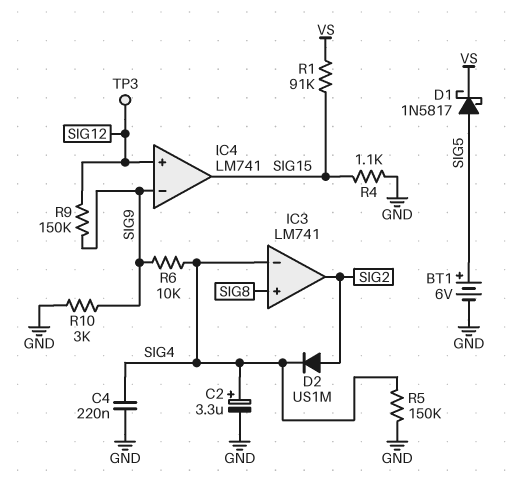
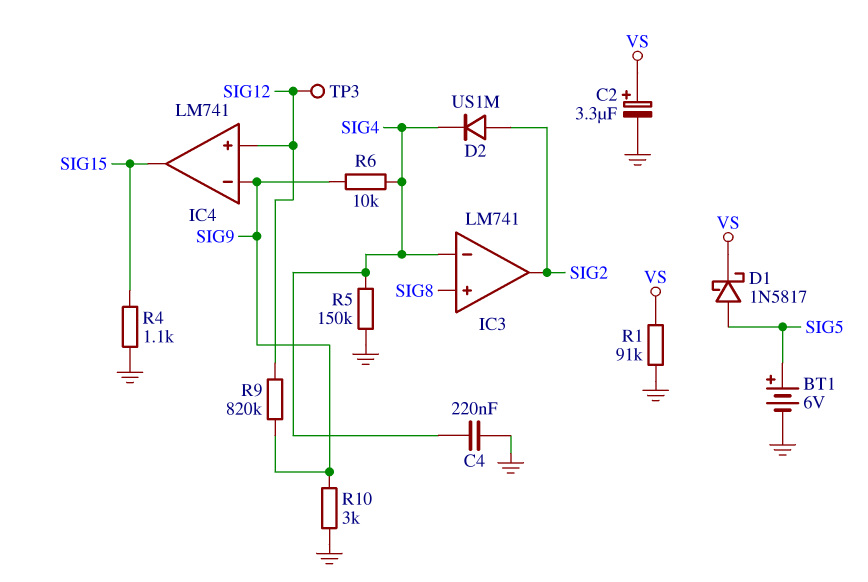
C2: 3.3uF (plus SIG4, minus GND) -> 3.3uF (plus VS, minus GND)
R1: 91k (SIG15, VS) -> 91k (GND, VS)
R9: 150k (SIG9, SIG12) -> 820k (SIG9, SIG12)

